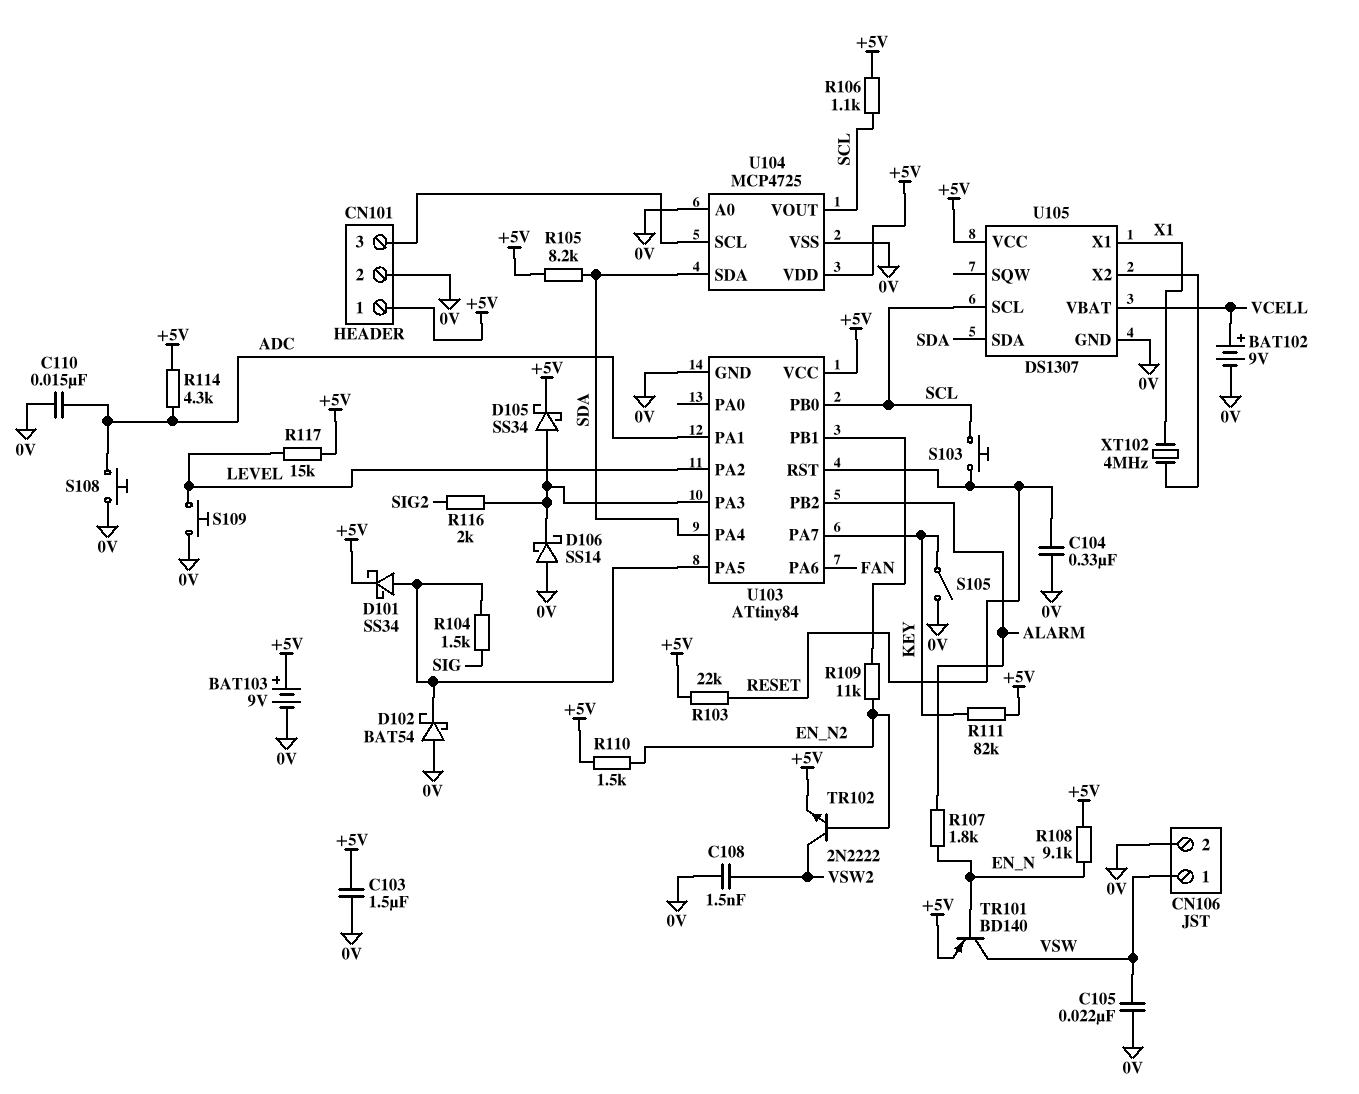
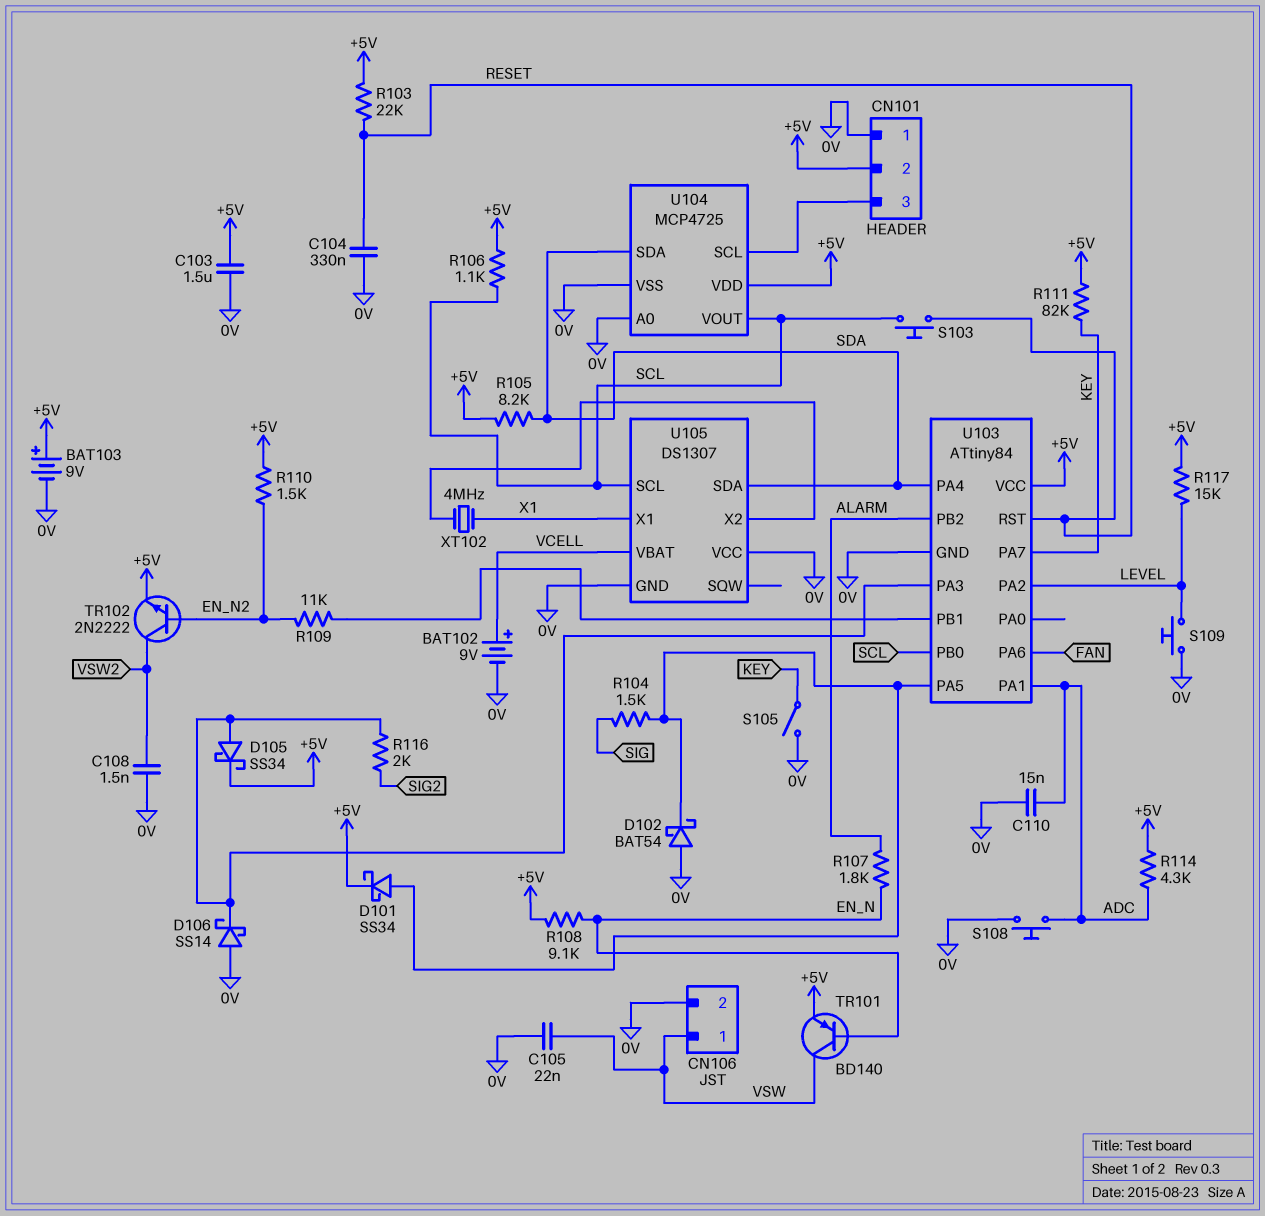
CN101 pin 1: +5V -> 0V
CN101 pin 2: 0V -> +5V
U105 pin VCC: +5V -> 0V

